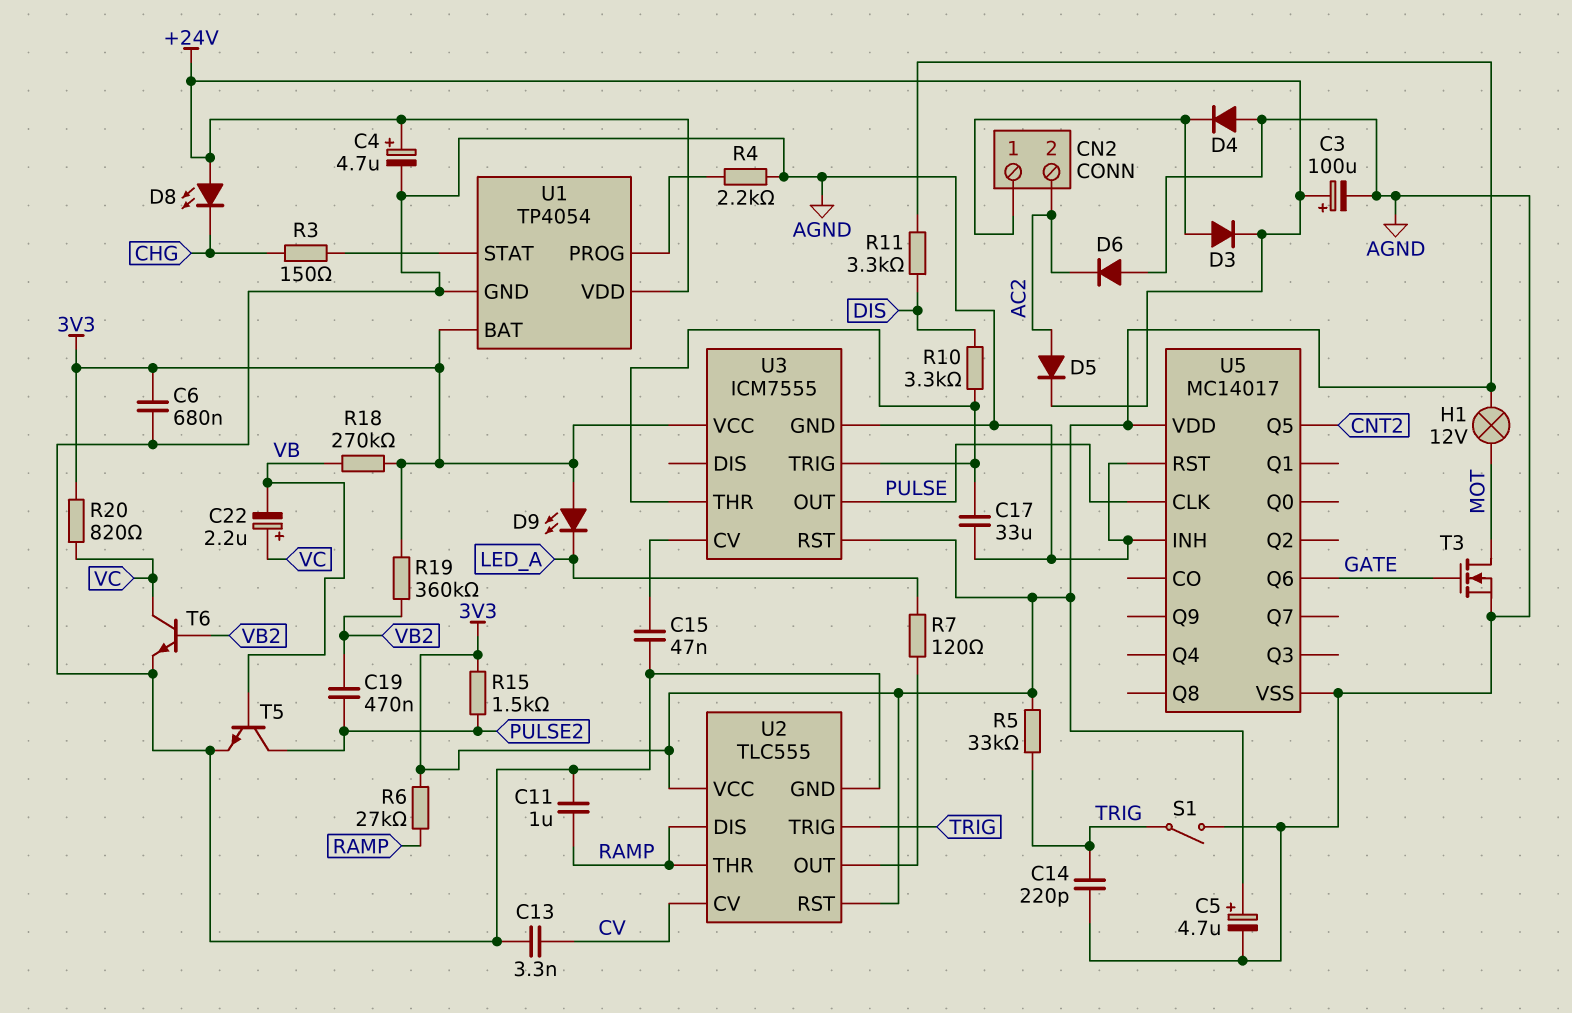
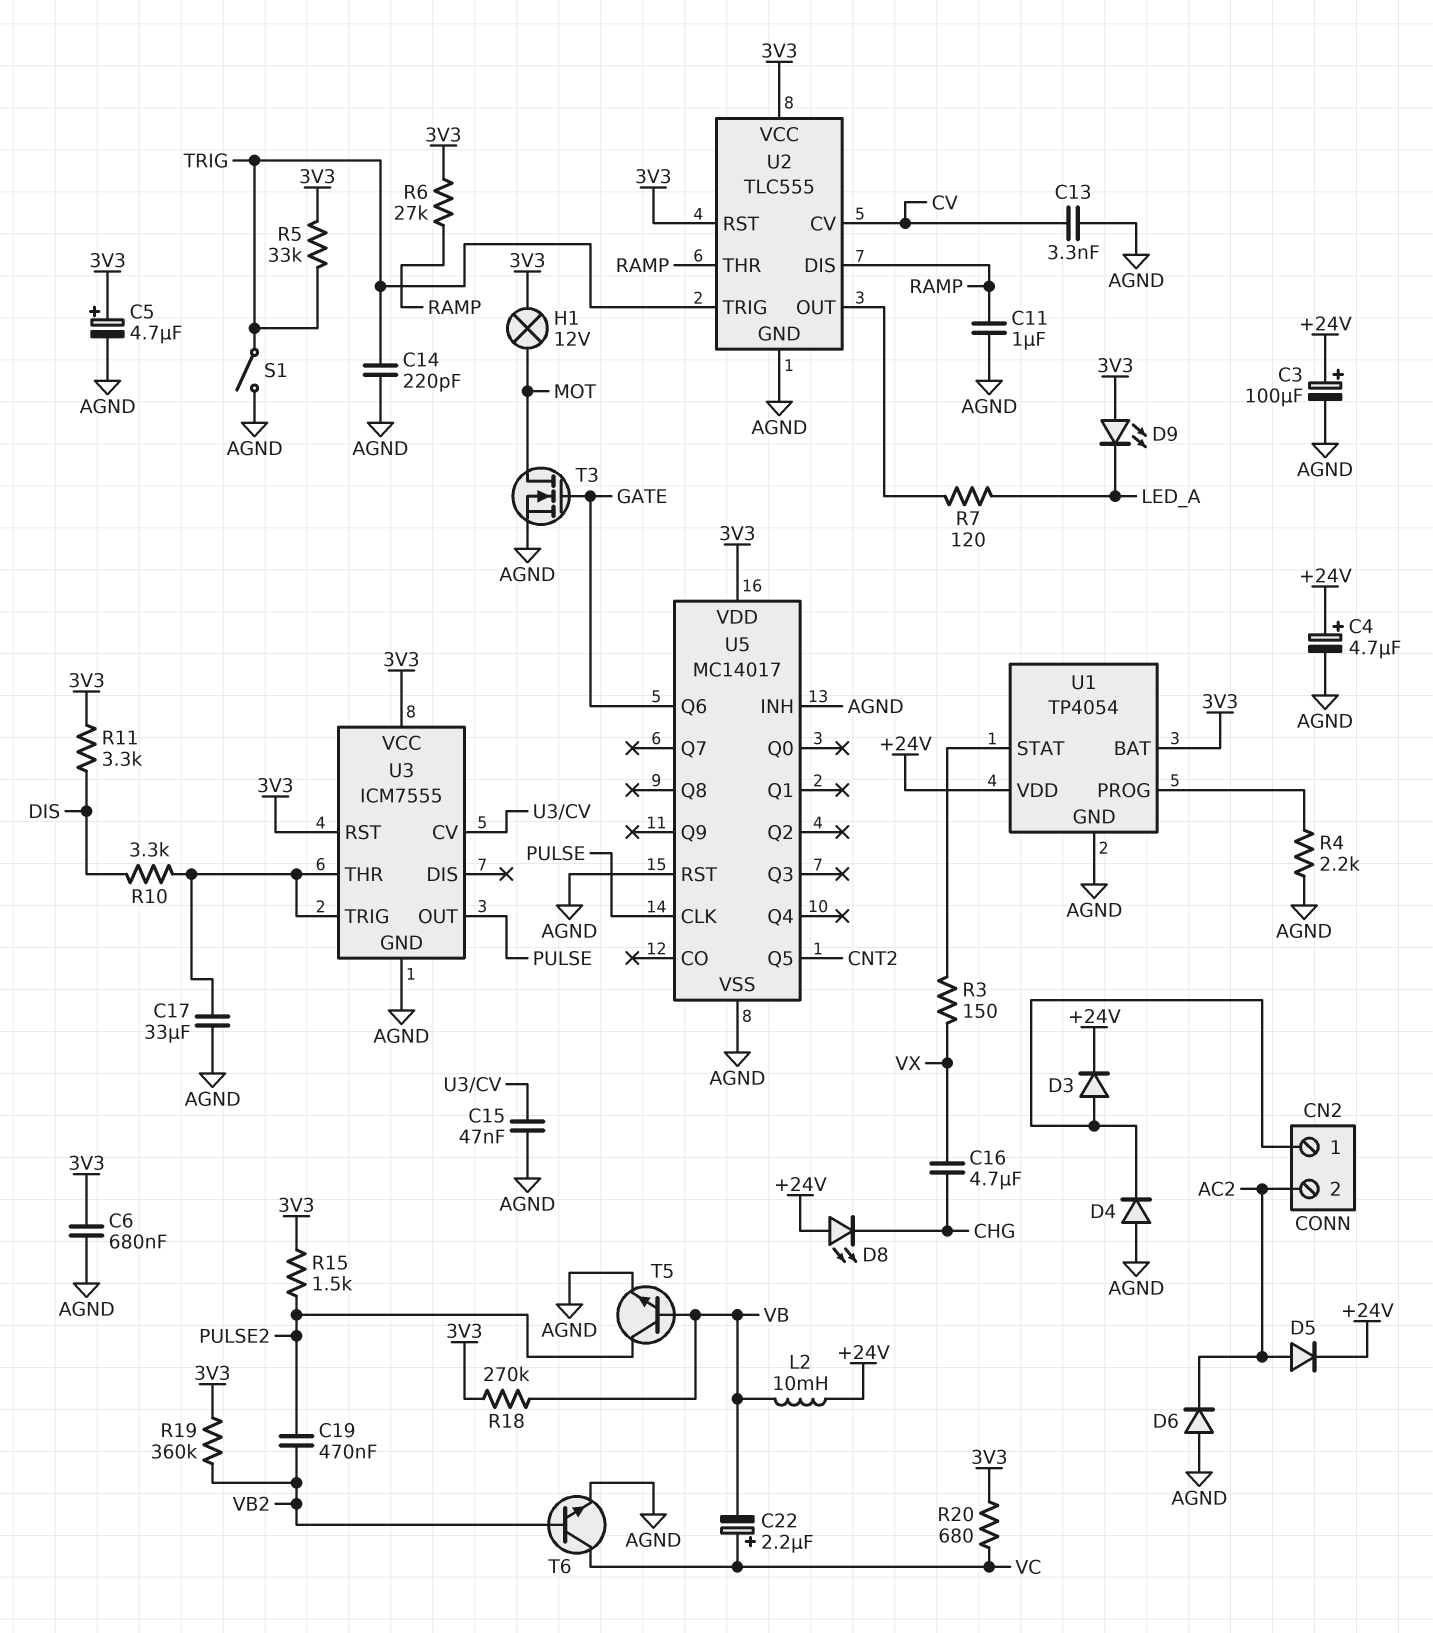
C16: none -> 4.7uF (CHG, VX)
L2: none -> 10mH (+24V, VB)
R3: 150 (CHG, U1/STAT) -> 150 (U1/STAT, VX)
R20: 820 (3V3, VC) -> 680 (3V3, VC)

